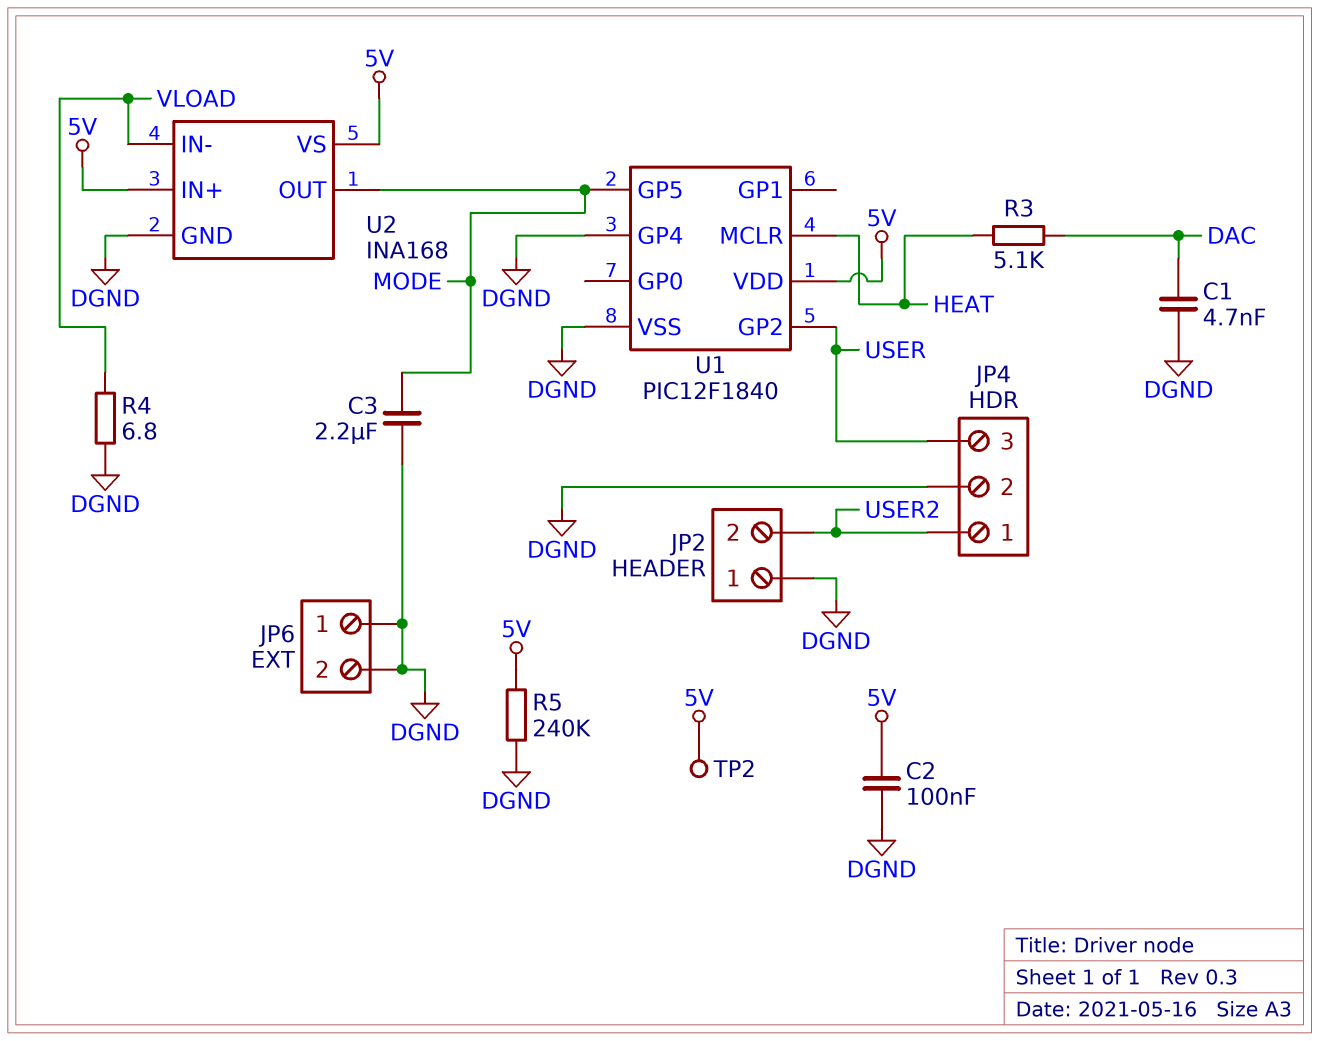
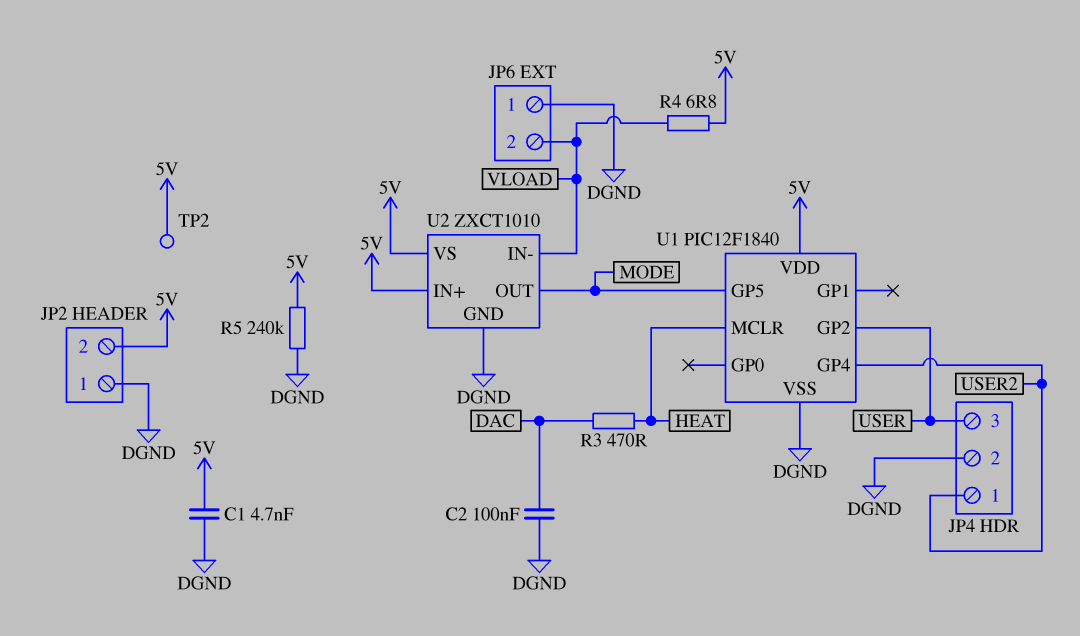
C1: 4.7nF (DAC, DGND) -> 4.7nF (5V, DGND)
C2: 100nF (5V, DGND) -> 100nF (DAC, DGND)
C3: 2.2uF (DGND, MODE) -> none
JP2 pin 2: USER2 -> 5V
JP6 pin 2: DGND -> VLOAD
R3: 5.1k (DAC, HEAT) -> 470 (DAC, HEAT)
R4: 6.8 (DGND, VLOAD) -> 6.8 (5V, VLOAD)
U1 pin GP4: DGND -> USER2
U2: INA168 -> ZXCT1010

